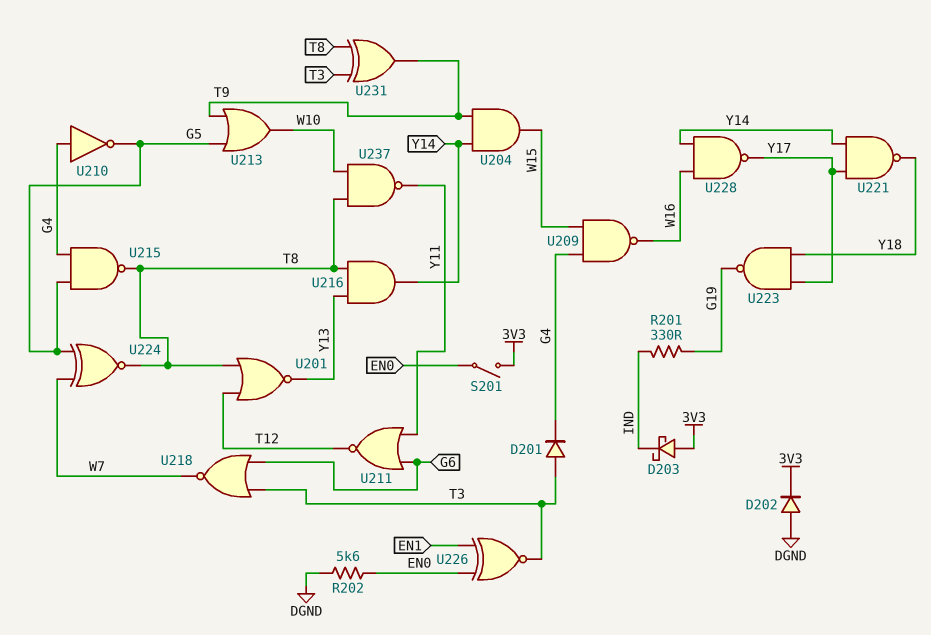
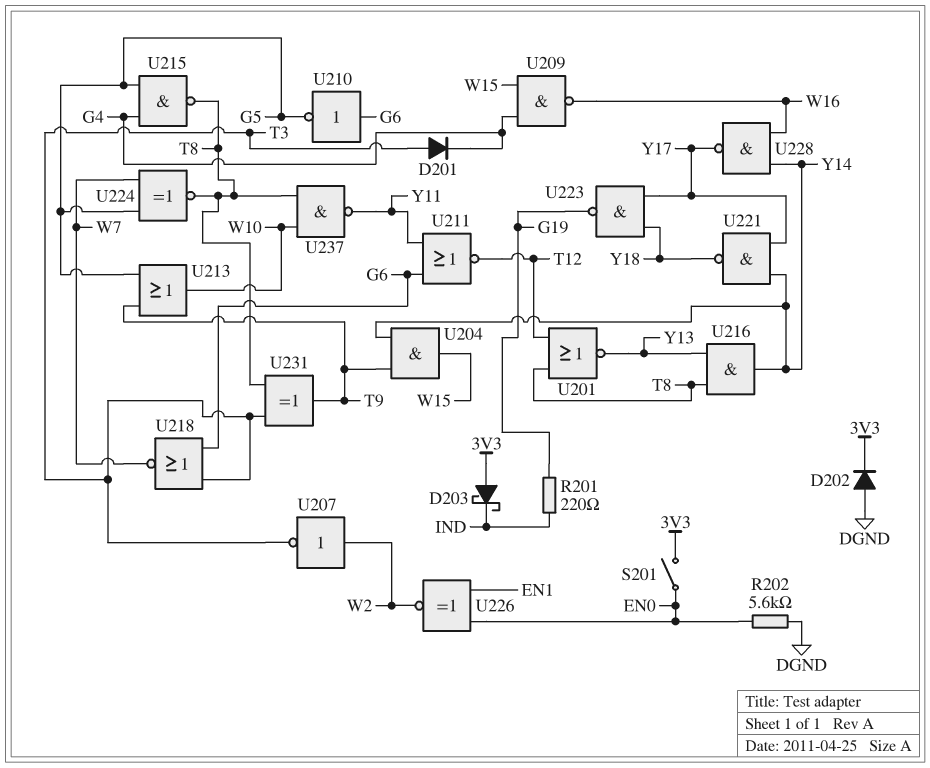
R201: 330 (G19, IND) -> 220 (G19, IND)
U207: none -> NOT (in W2, out T3)
U210: NOT (in G4, out G5) -> NOT (in G6, out G5)
U226: XNOR (in EN0, in EN1, out T3) -> XNOR (in EN0, in EN1, out W2)

